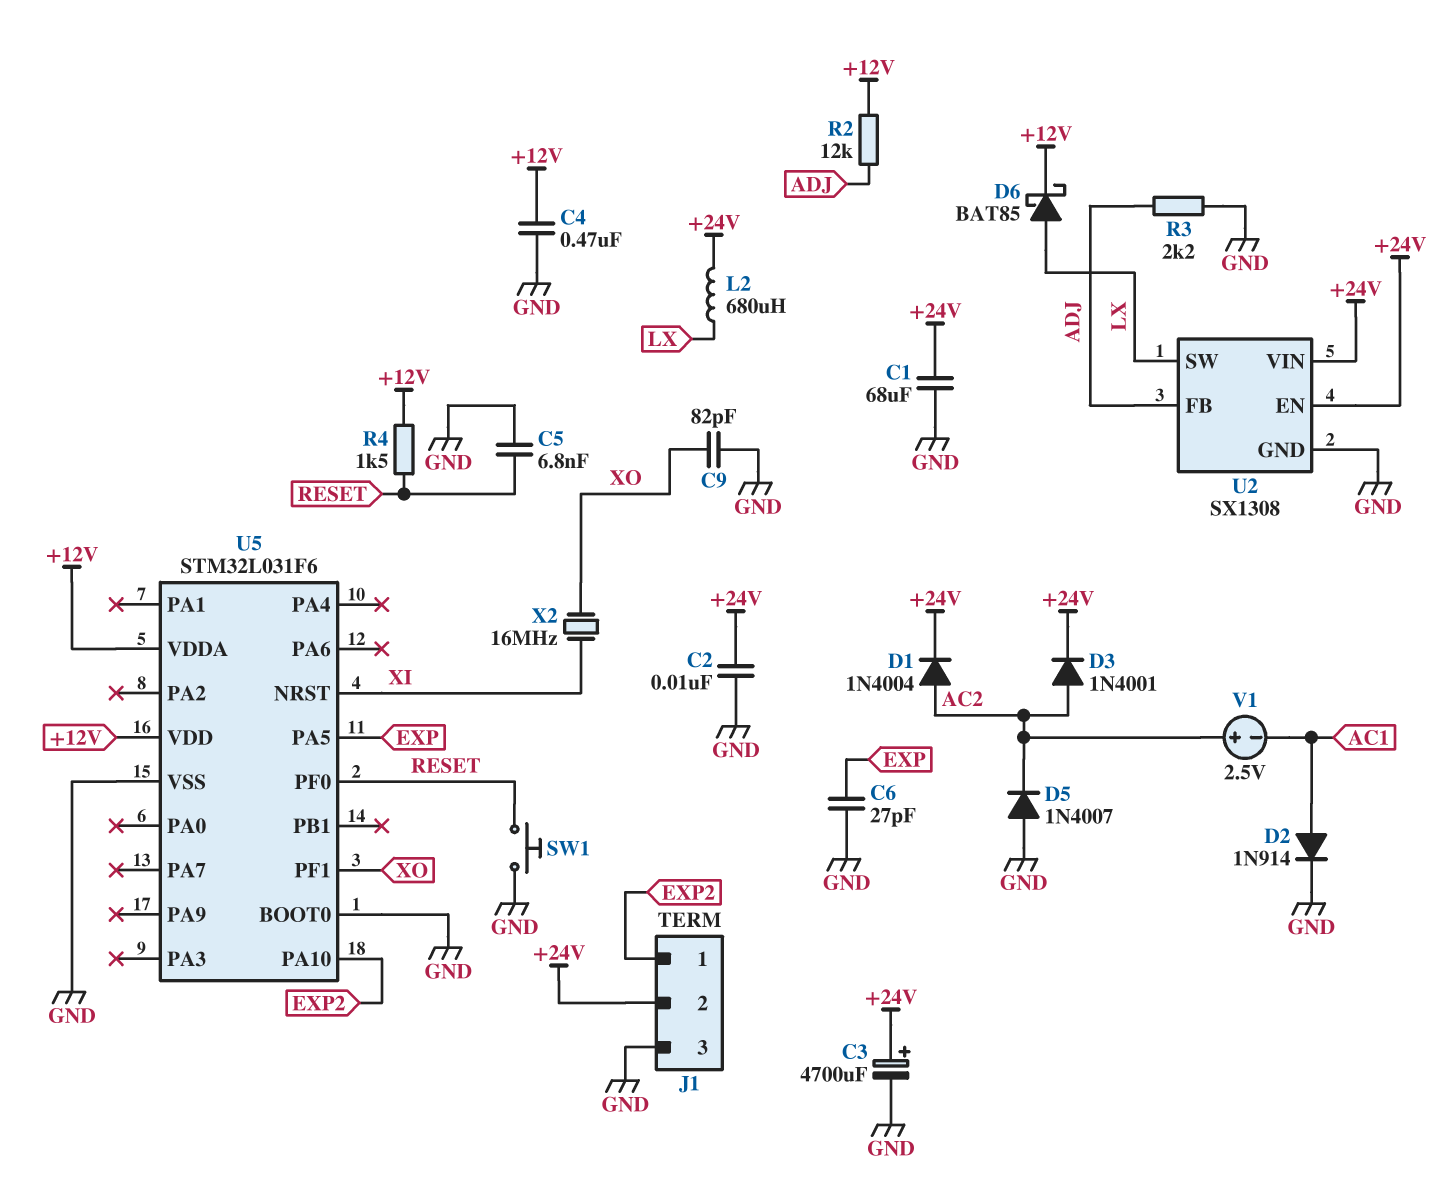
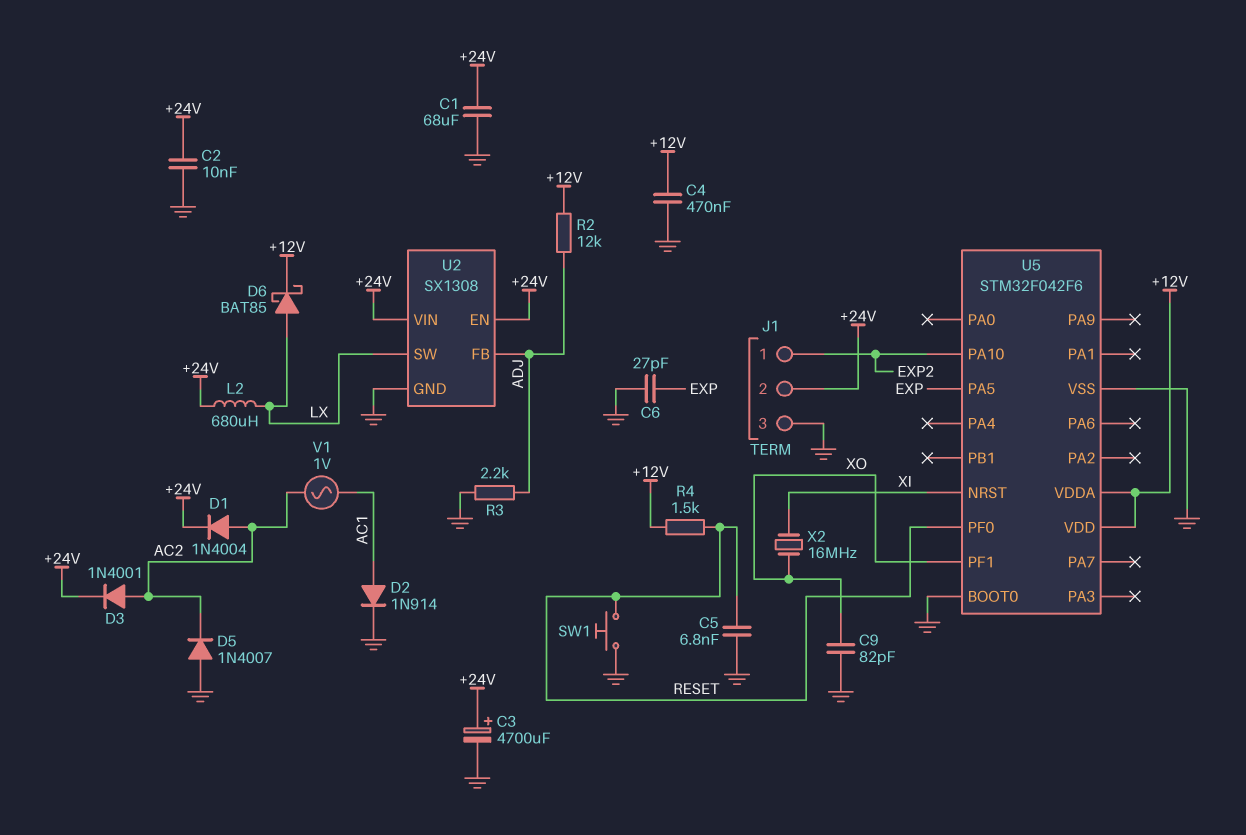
U5: STM32L031F6 -> STM32F042F6
V1: 2.5V (plus AC2, minus AC1) -> AC 1V (AC1, AC2)

